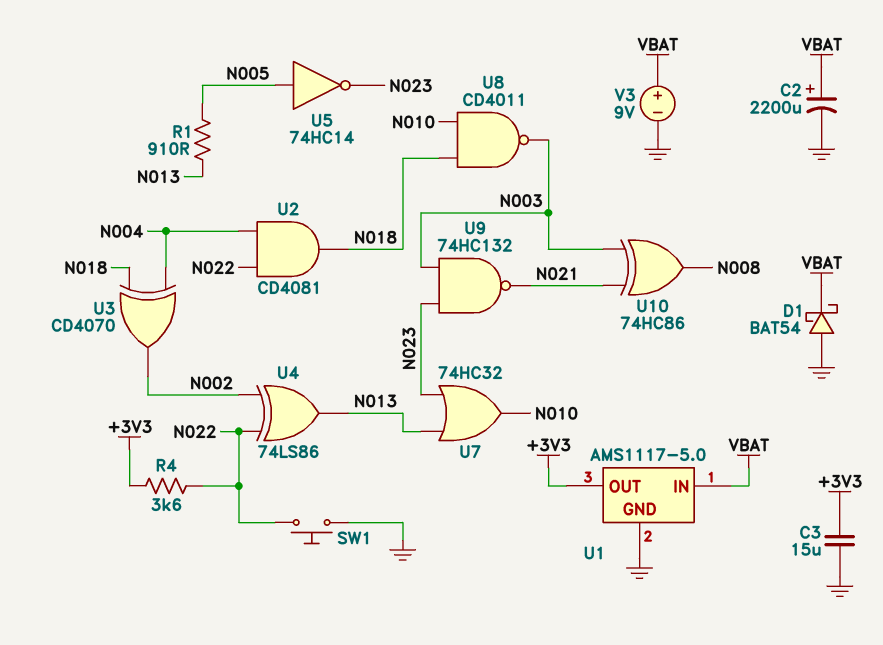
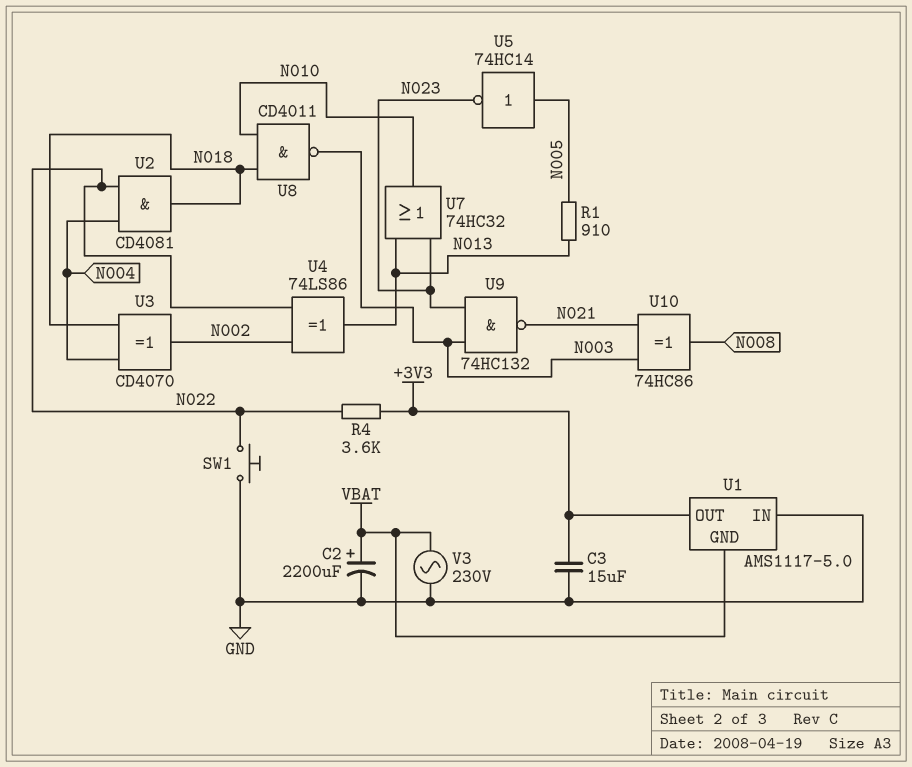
D1: schottky BAT54 (A GND, K VBAT) -> none
U1 pin GND: GND -> VBAT
U1 pin IN: VBAT -> GND
V3: 9V (plus VBAT, minus GND) -> AC 230V (GND, VBAT)

